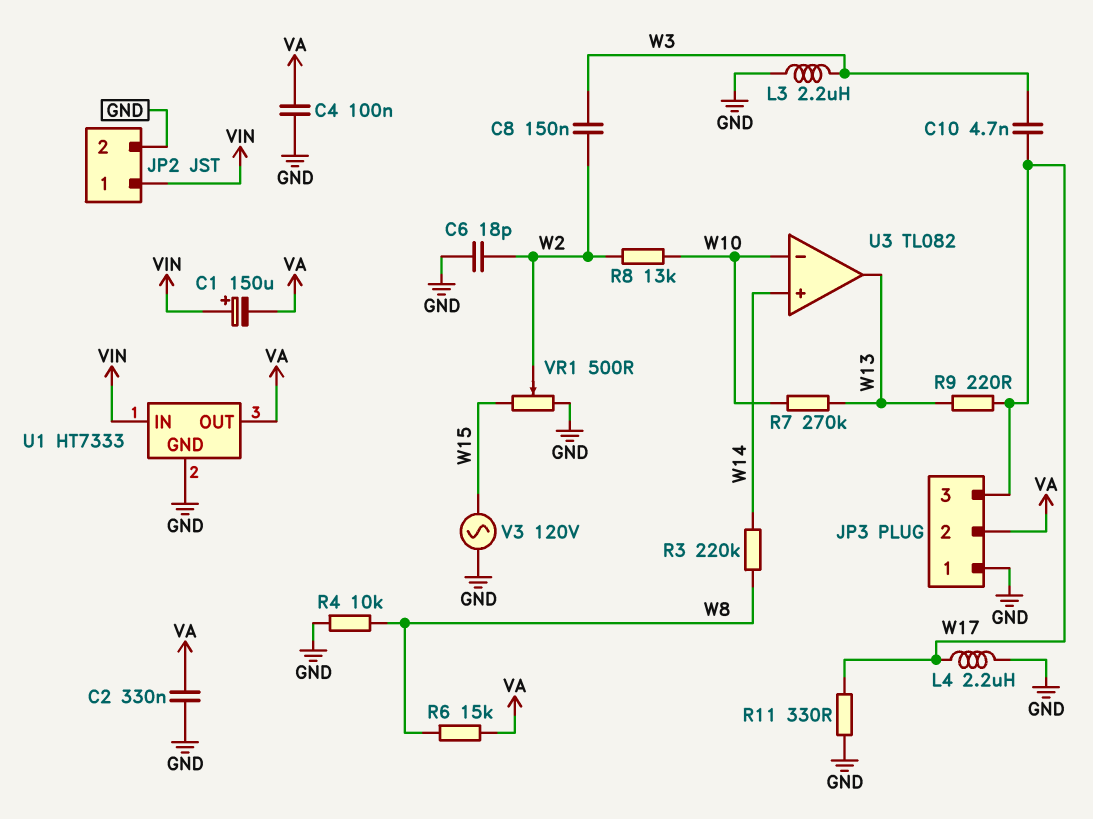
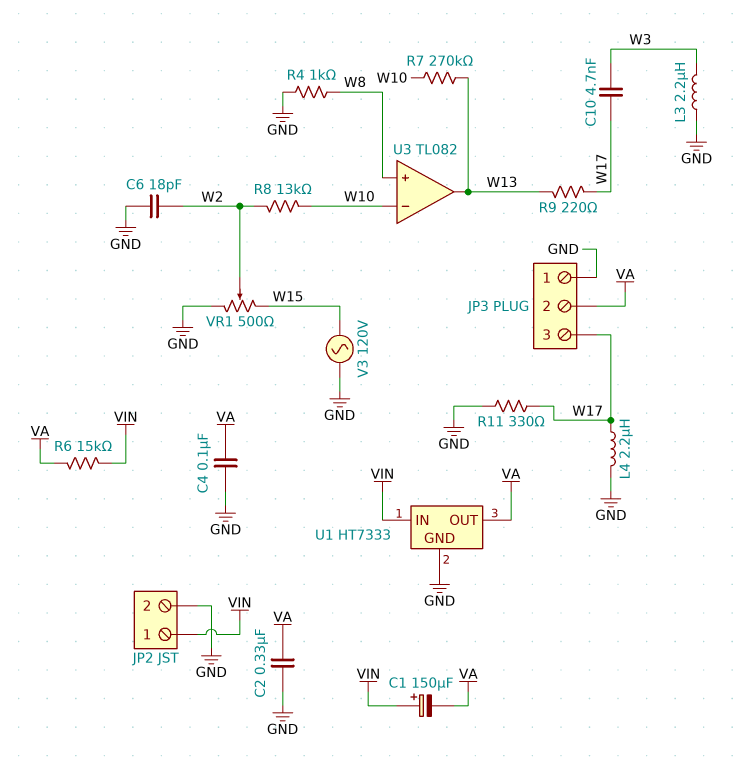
C8: 150nF (W2, W3) -> none
R3: 220k (W8, W14) -> none
R4: 10k (GND, W8) -> 1k (GND, W8)
R6: 15k (VA, W8) -> 15k (VA, VIN)
U3 pin in+: W14 -> W8

